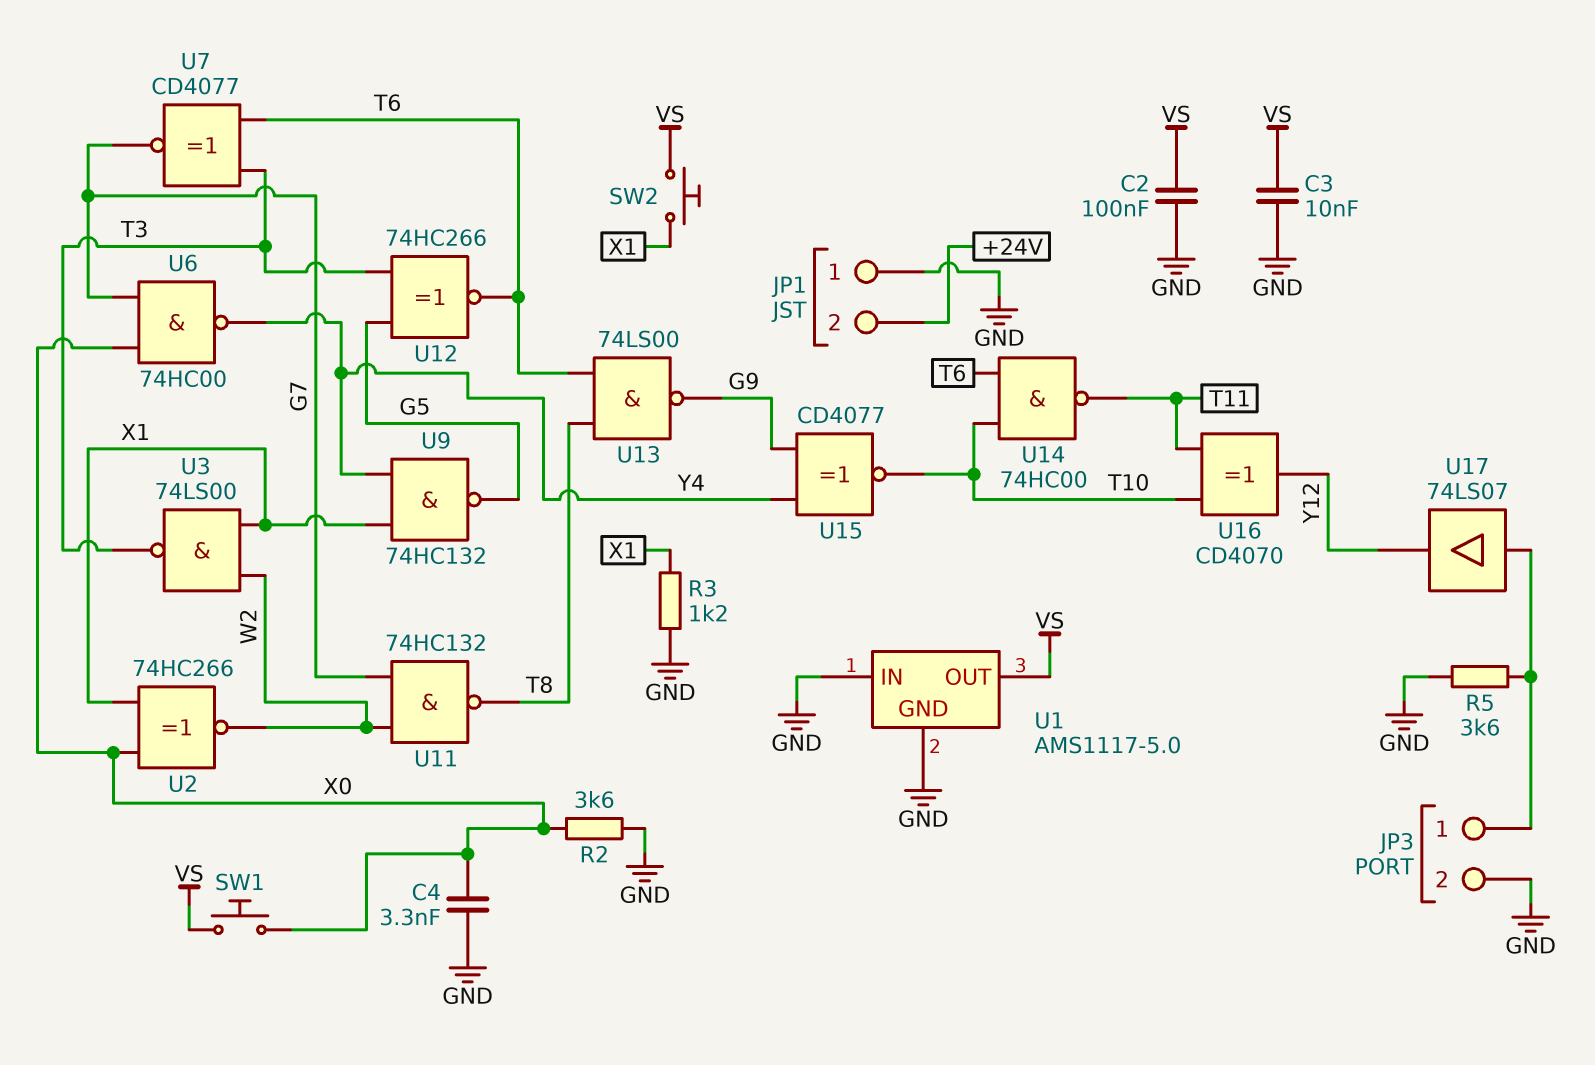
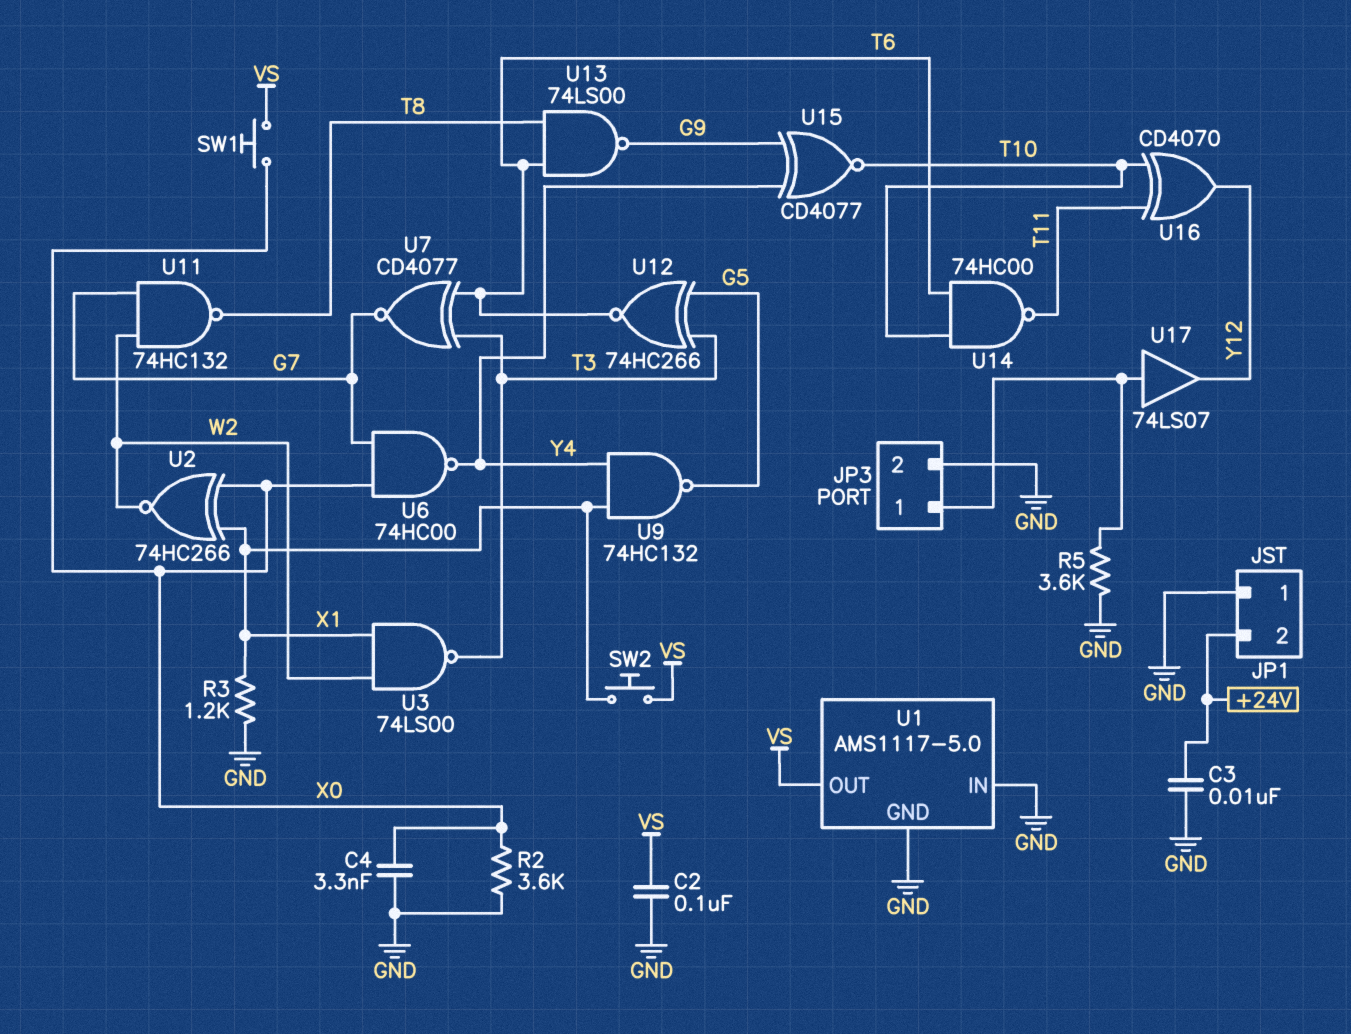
C3: 10nF (GND, VS) -> 10nF (+24V, GND)

